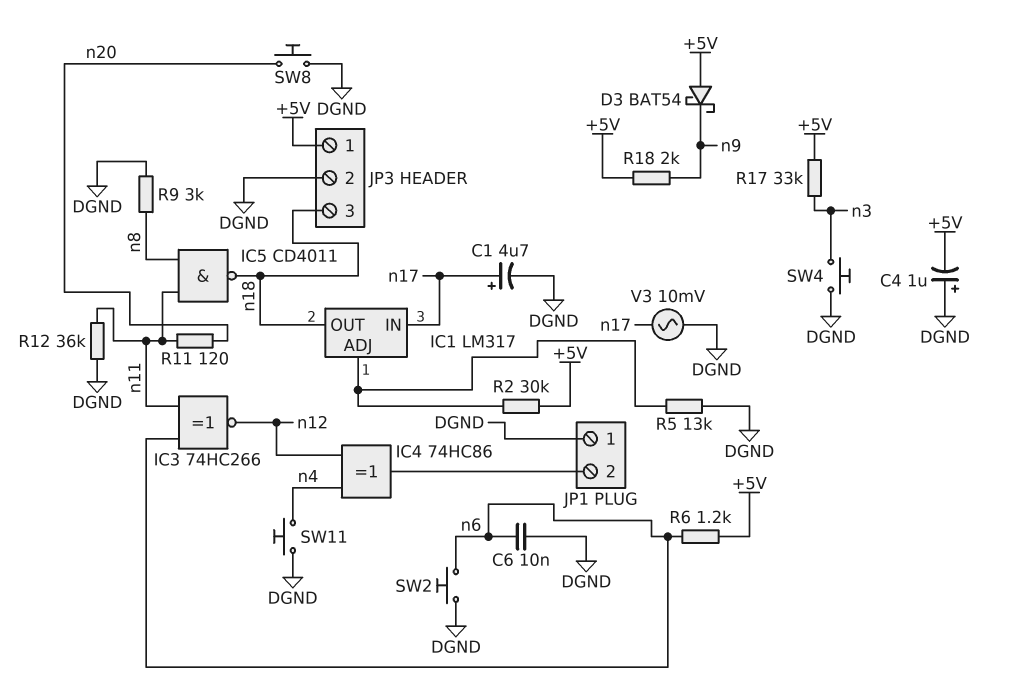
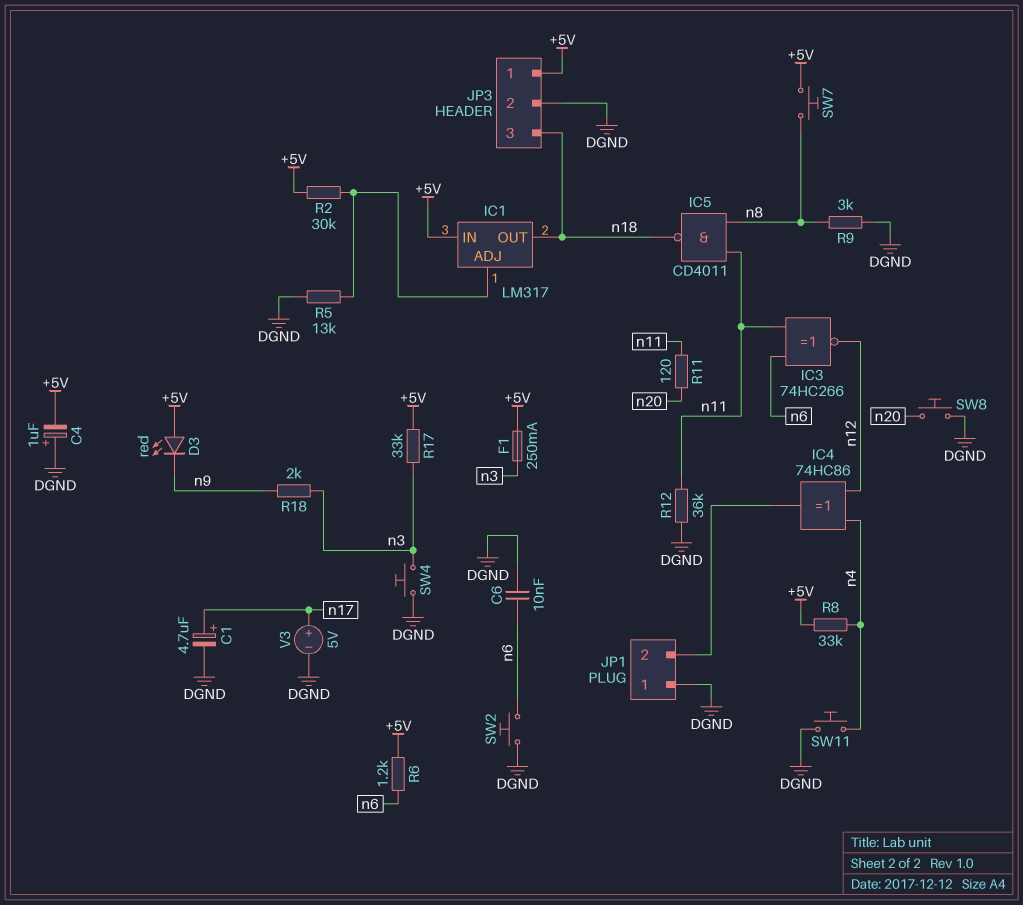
D3: schottky BAT54 (A +5V, K n9) -> LED red (A +5V, K n9)
F1: none -> 250mA (+5V, n3)
IC1 pin IN: n17 -> +5V
R8: none -> 33k (+5V, n4)
R18: 2k (+5V, n9) -> 2k (n3, n9)
SW7: none -> button (+5V, n8)
V3: AC 10mV (DGND, n17) -> 5V (plus n17, minus DGND)

